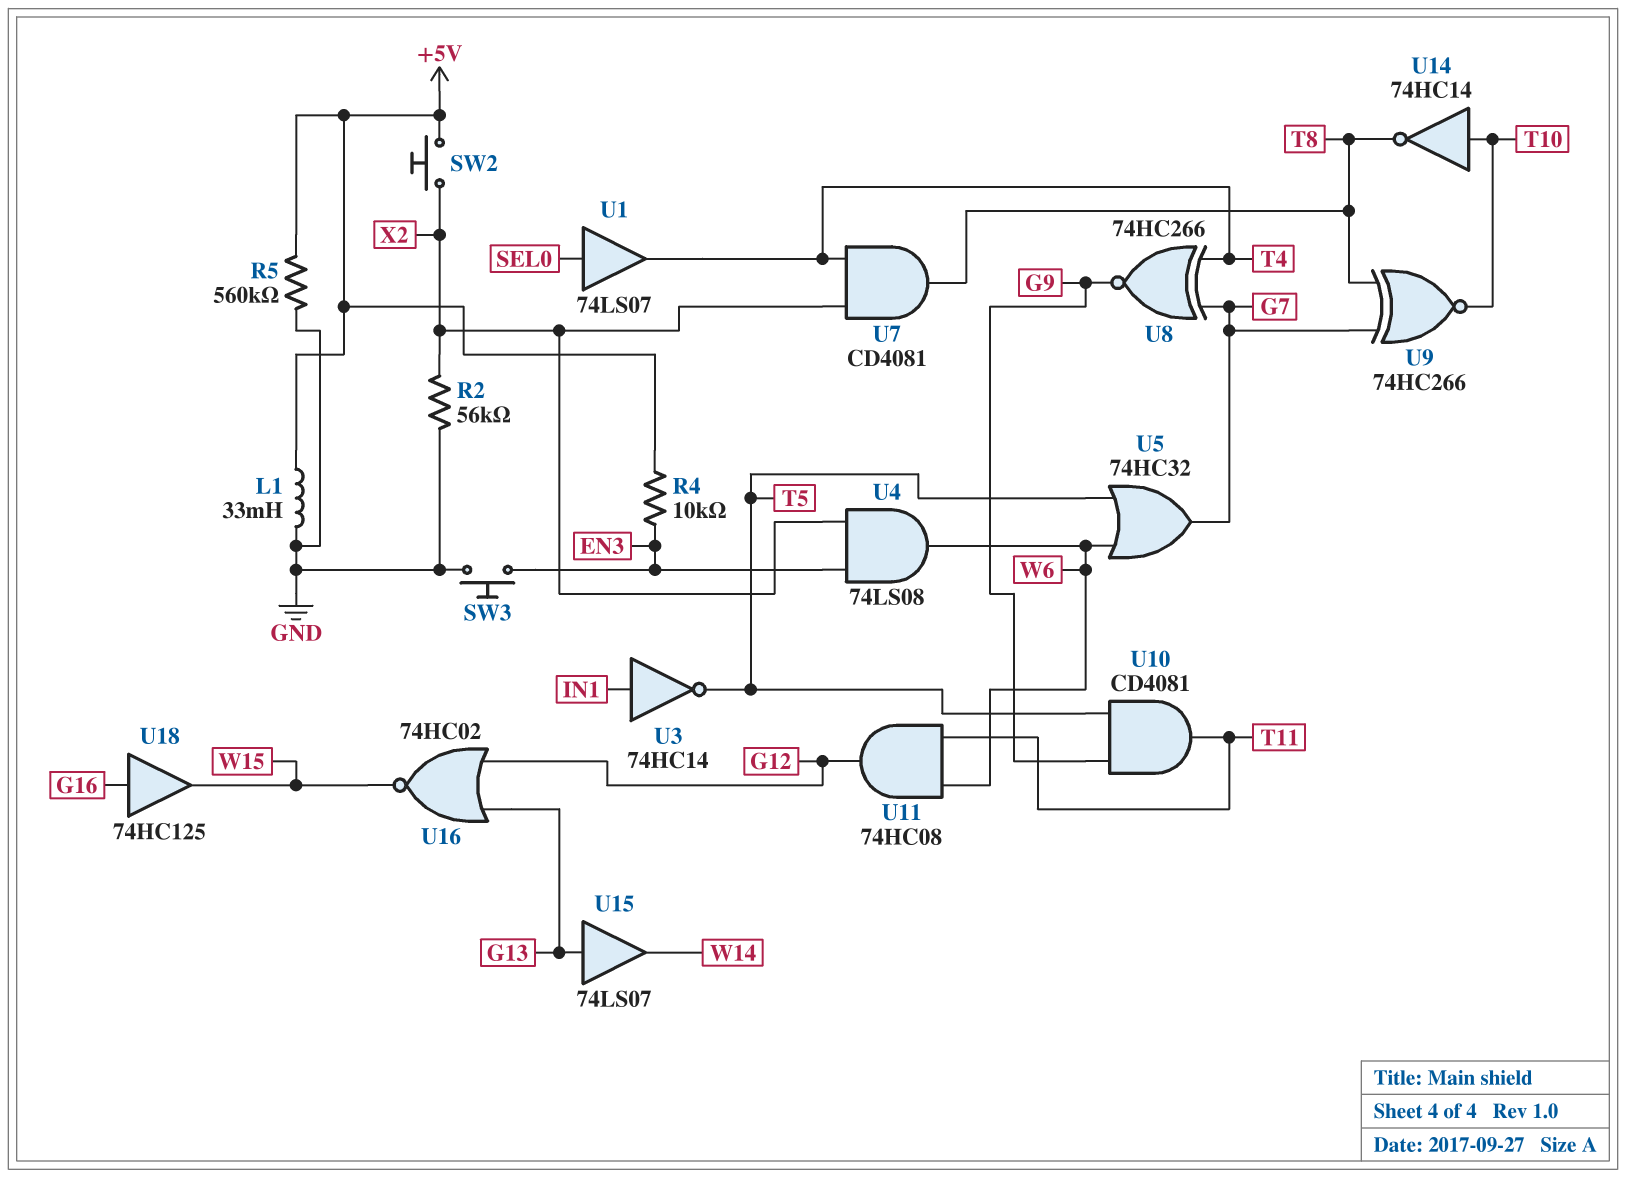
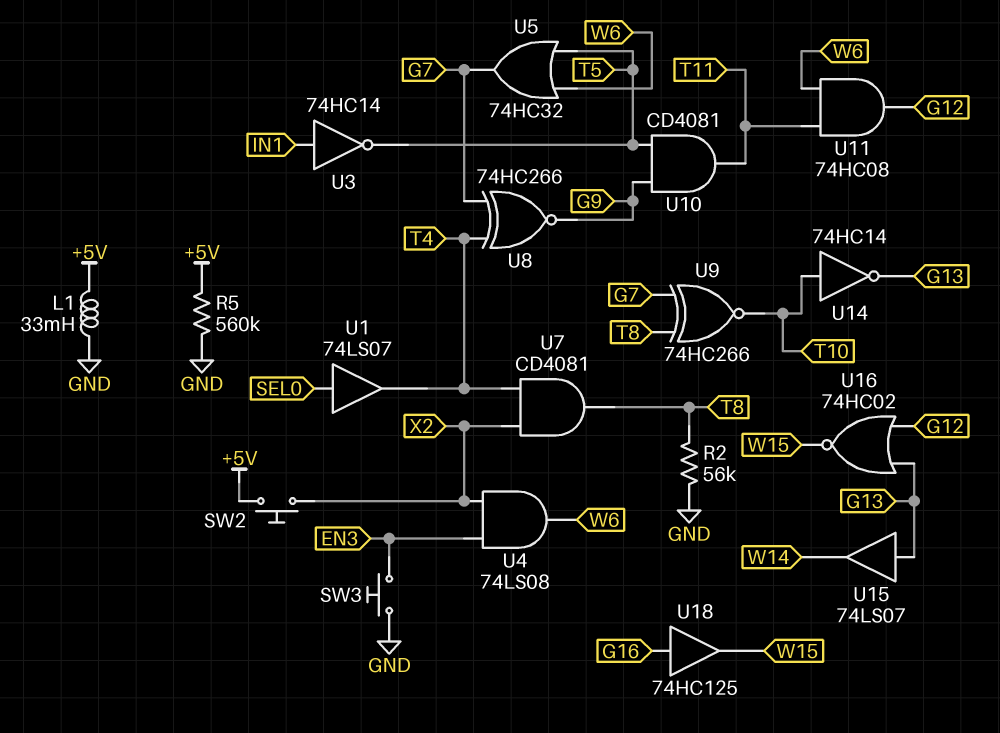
R2: 56k (GND, X2) -> 56k (GND, T8)
R4: 10k (+5V, EN3) -> none
U14: NOT 74HC14 (in T10, out T8) -> NOT 74HC14 (in T10, out G13)

